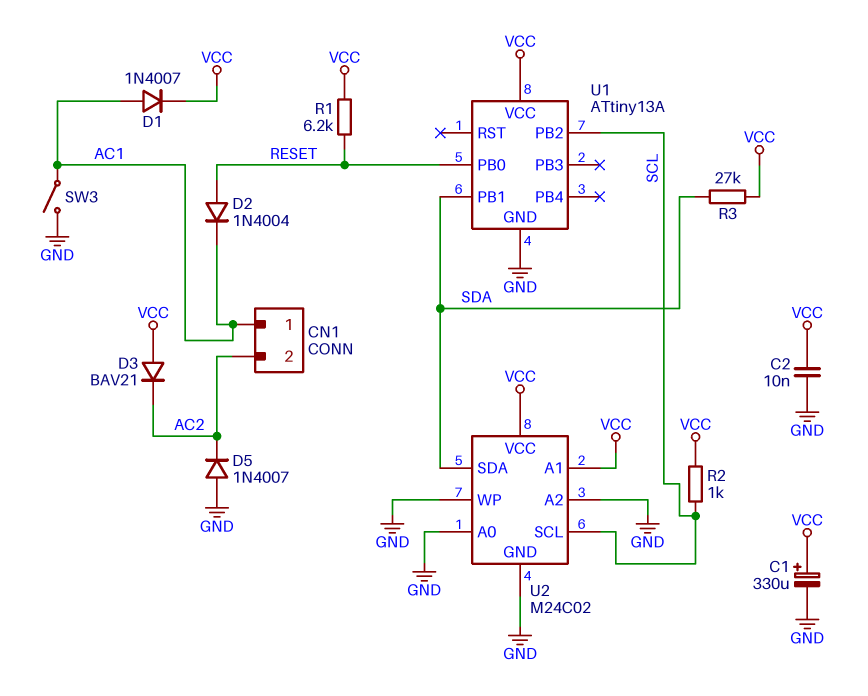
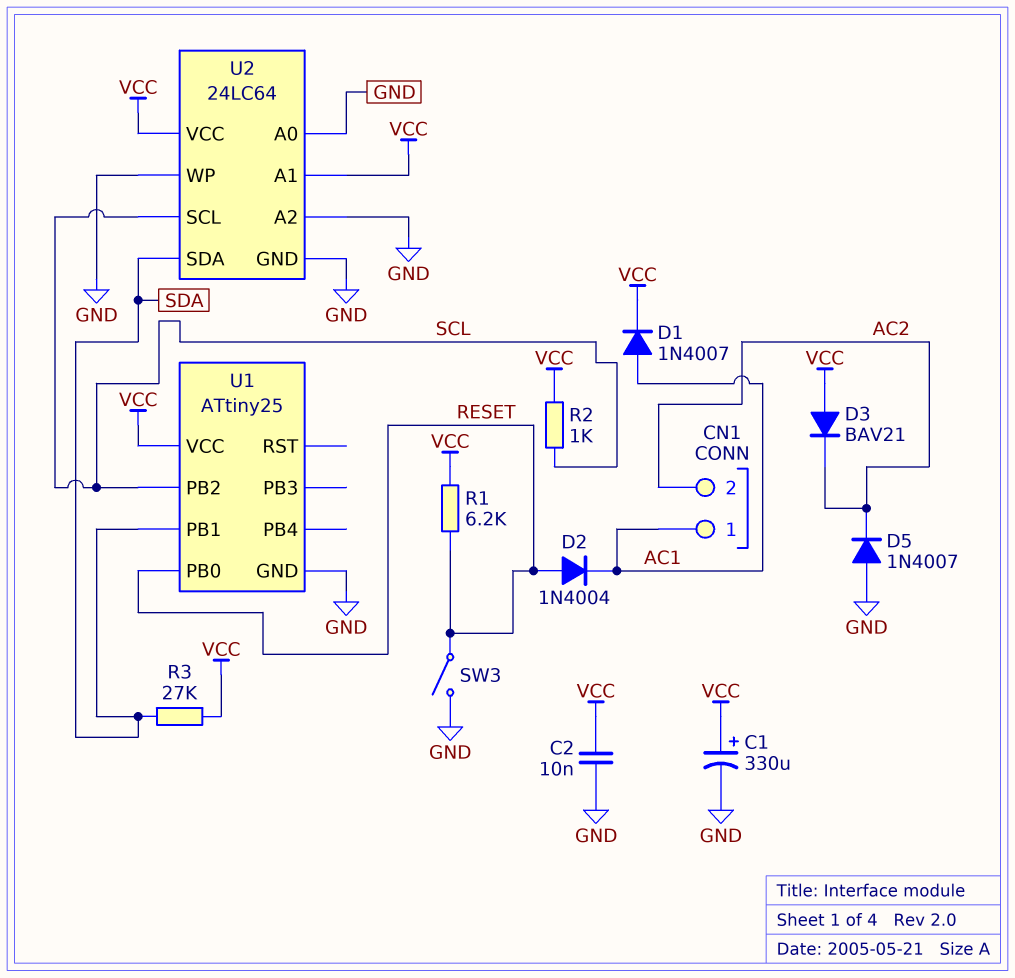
SW3: switch (AC1, GND) -> switch (GND, RESET)
U1: ATtiny13A -> ATtiny25
U2: M24C02 -> 24LC64

